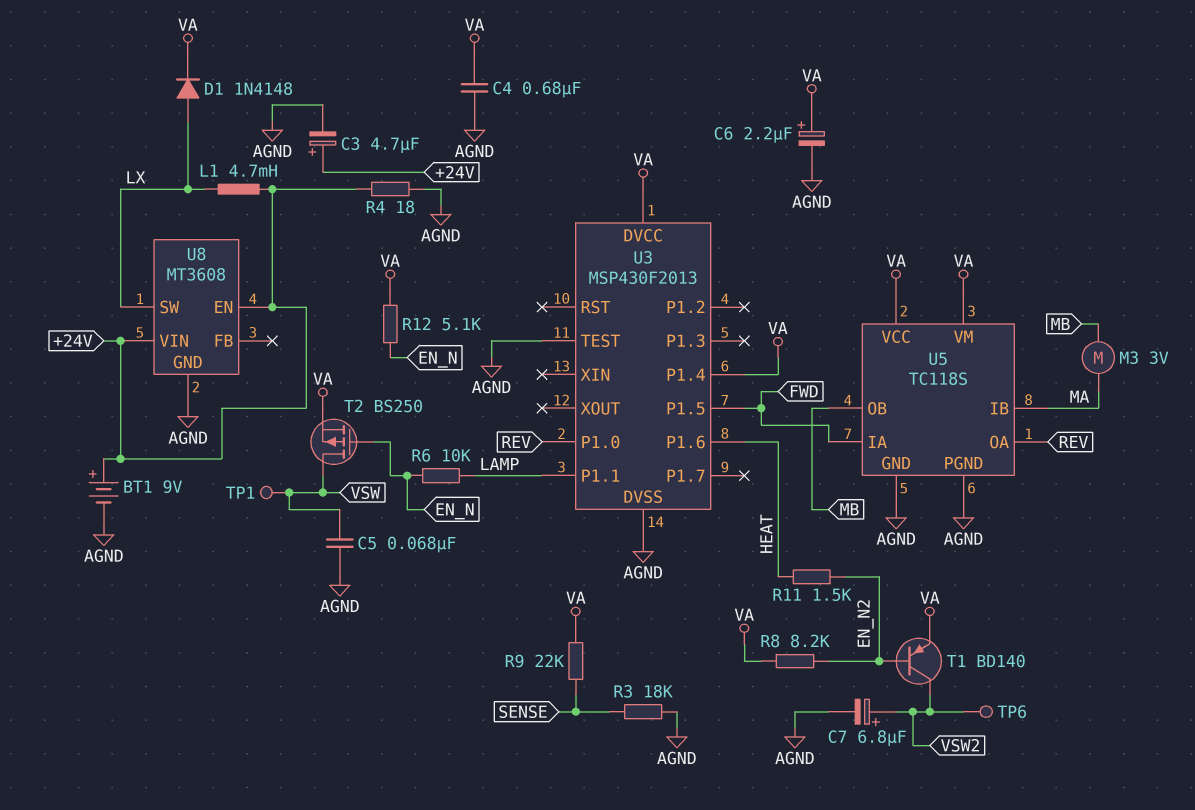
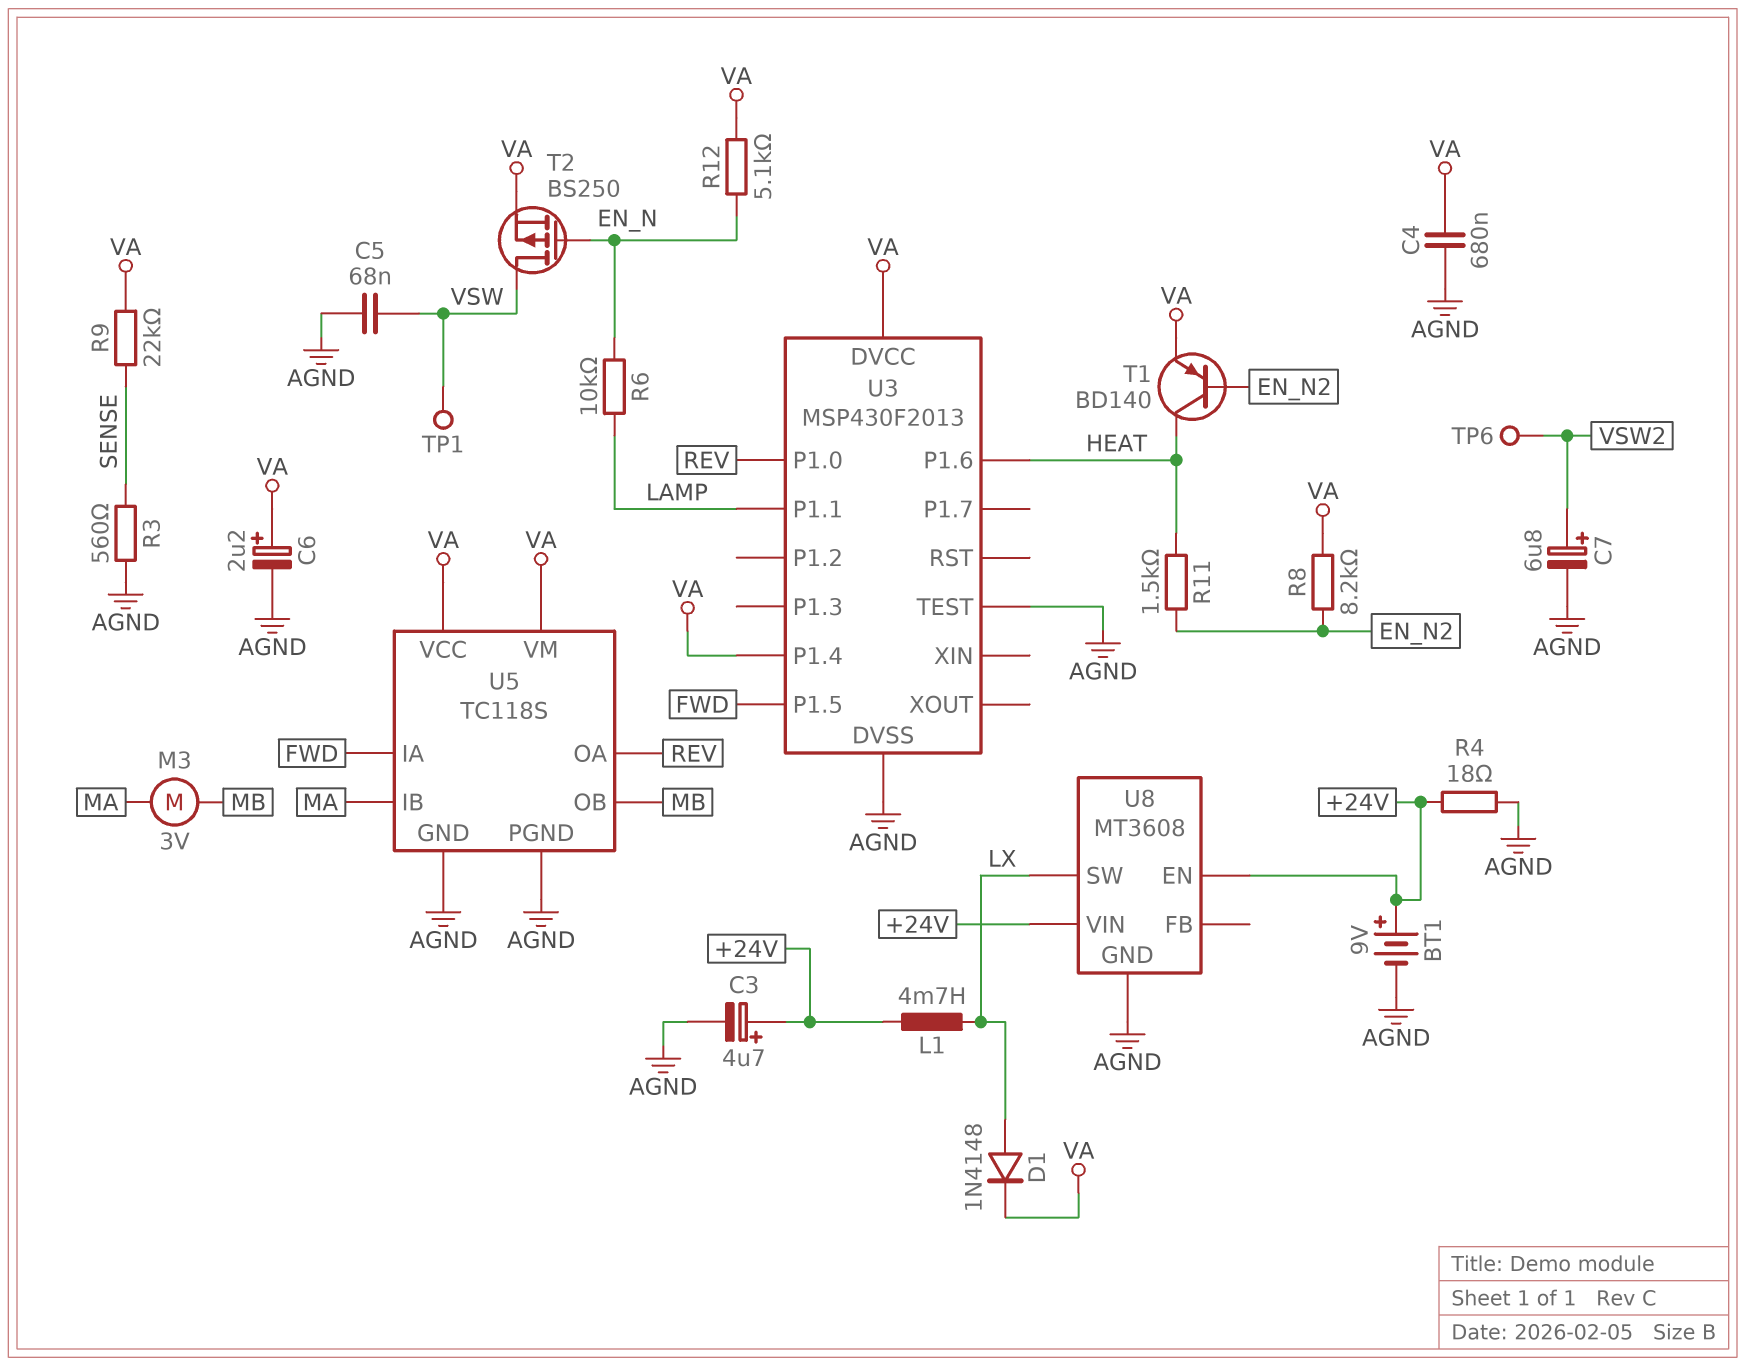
R3: 18k (AGND, SENSE) -> 560 (AGND, SENSE)
T1: PNP BD140 (B EN_N2, C VSW2, E VA) -> PNP BD140 (B EN_N2, C HEAT, E VA)

